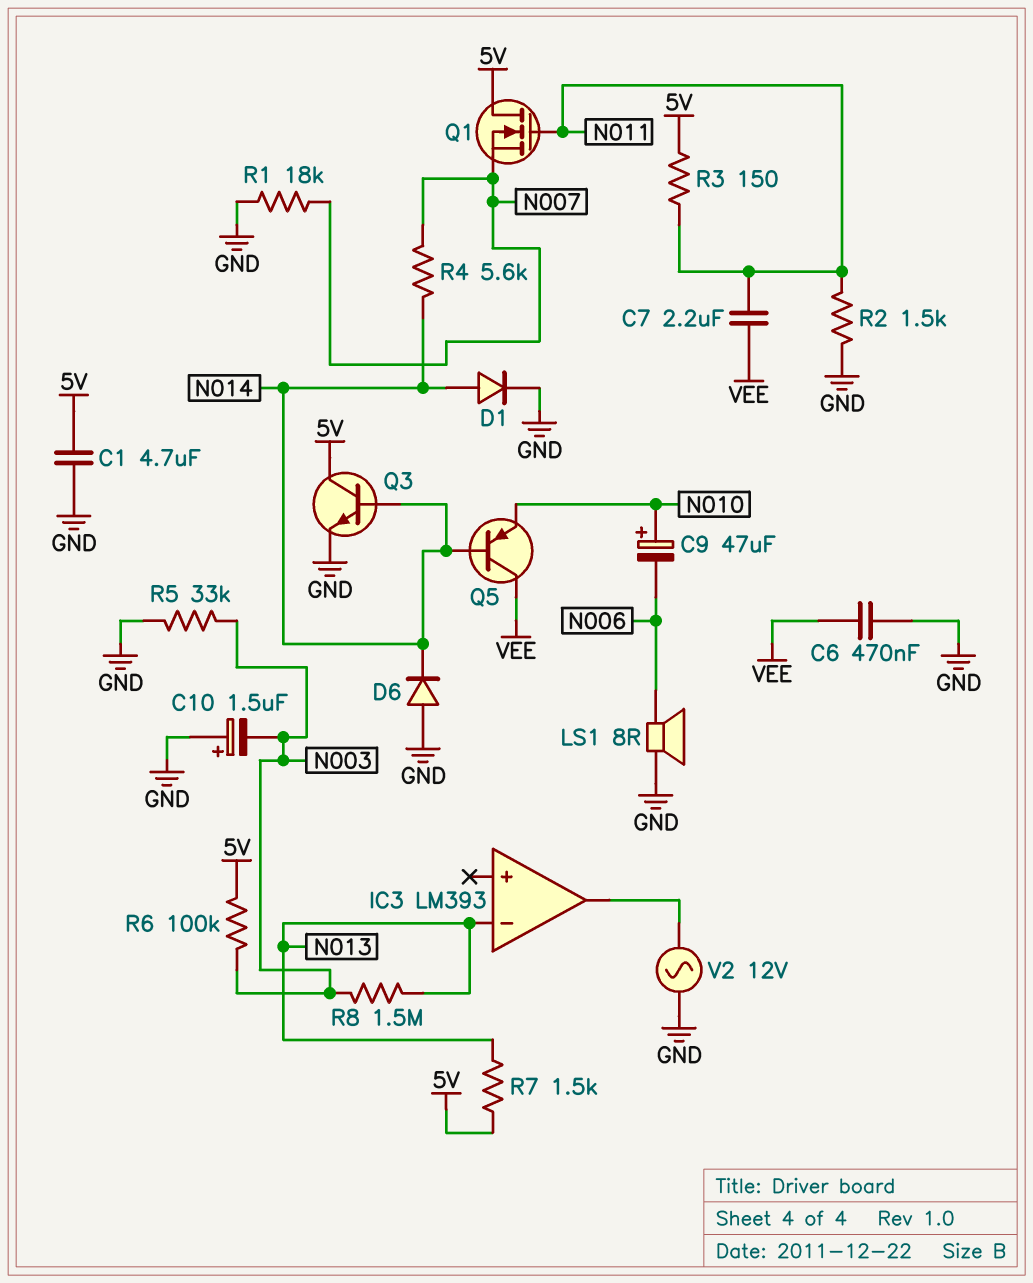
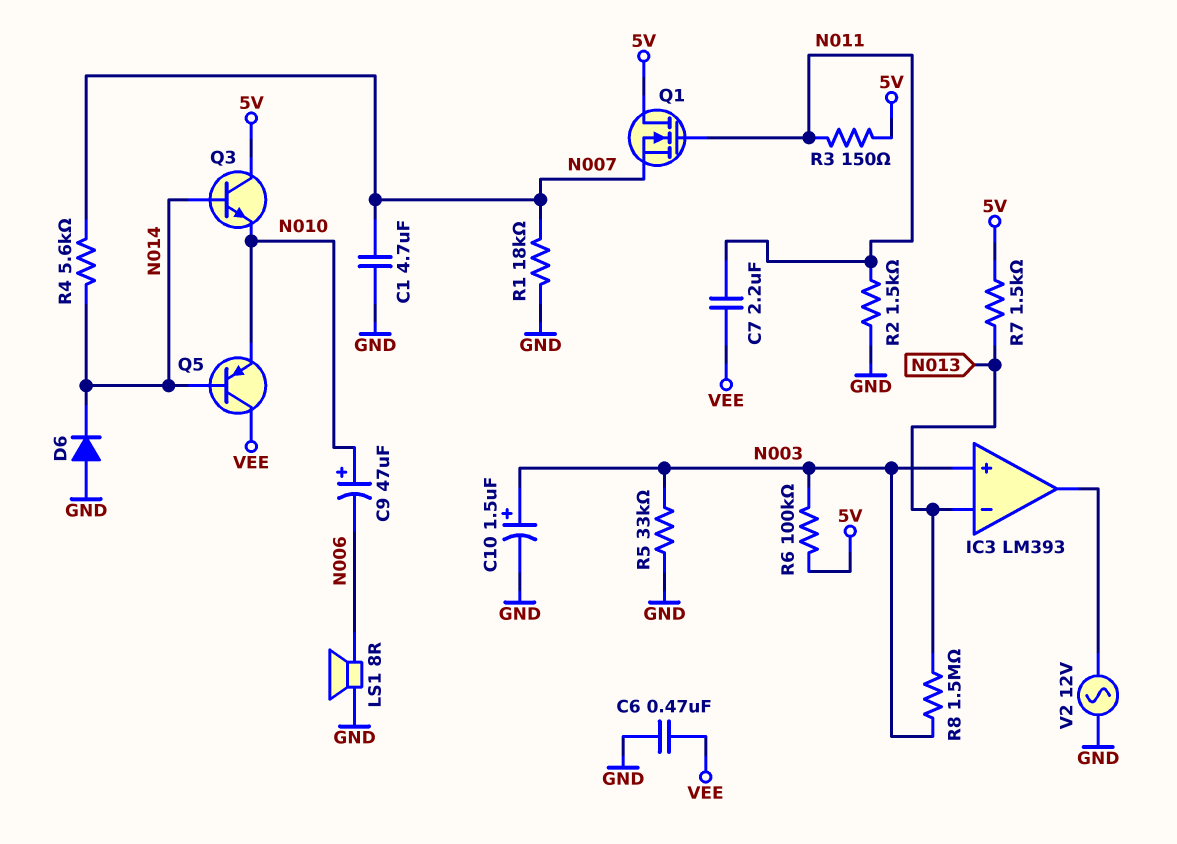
C1: 4.7uF (5V, GND) -> 4.7uF (GND, N007)
C10: 1.5uF (plus GND, minus N003) -> 1.5uF (plus N003, minus GND)
D1: diode (A N014, K GND) -> none
IC3 pin in+: none -> N003
Q3: NPN (B N014, C 5V, E GND) -> NPN (B N014, C 5V, E N010)

